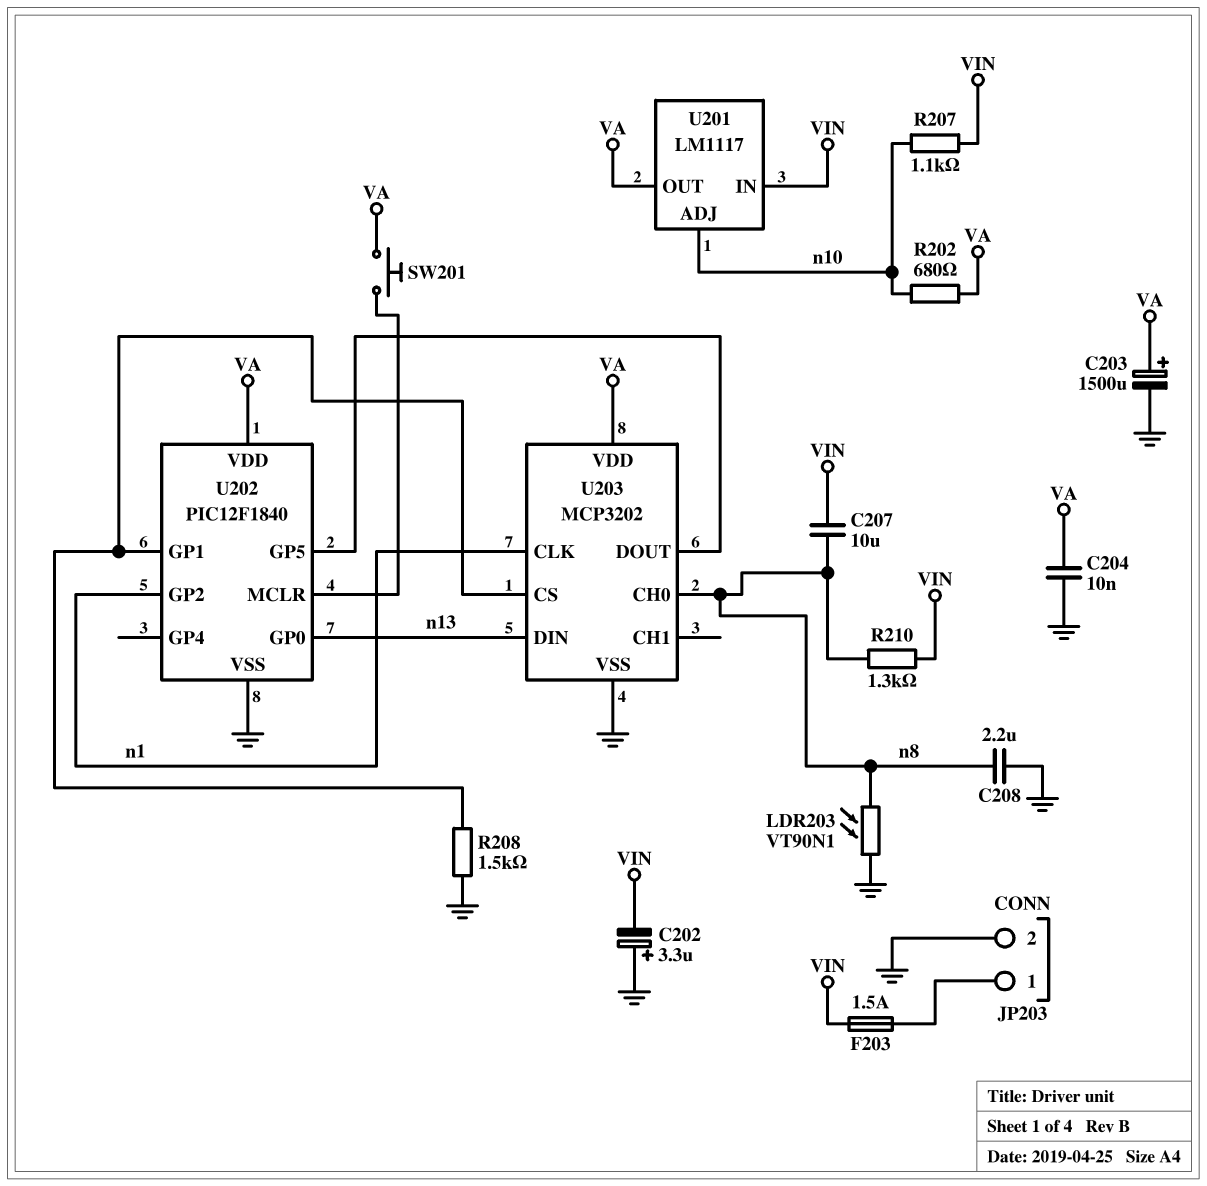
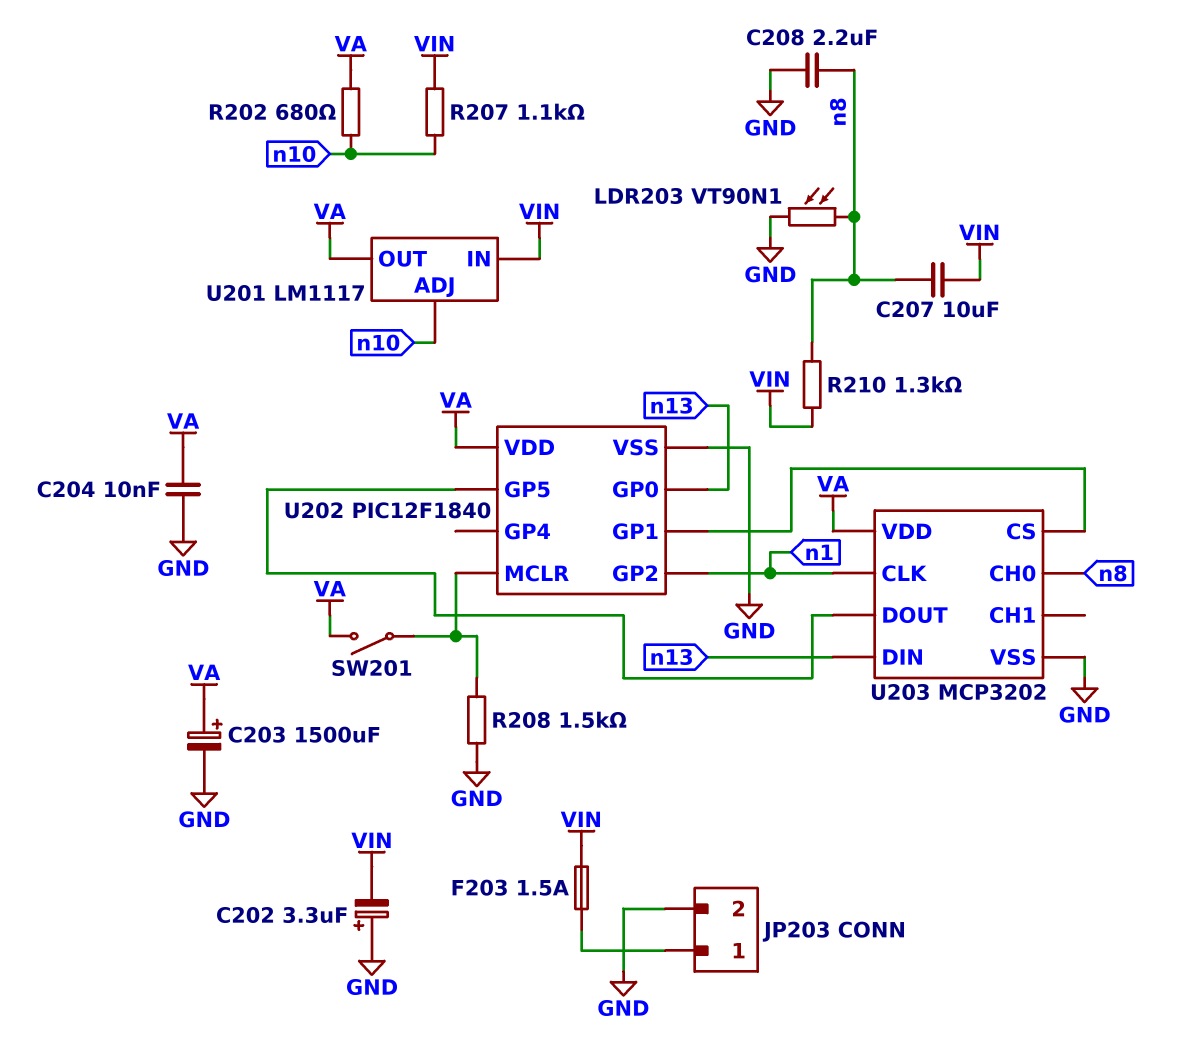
R208: 1.5k (GND, U202/GP1) -> 1.5k (GND, U202/MCLR)
SW201: button (U202/MCLR, VA) -> switch (U202/MCLR, VA)

